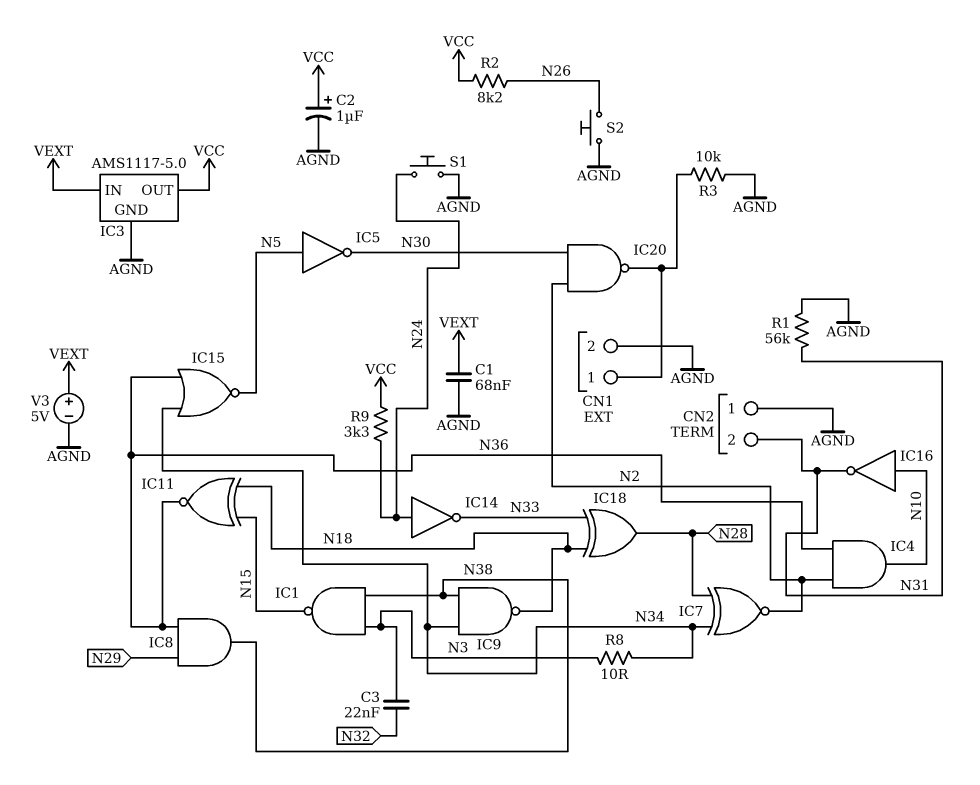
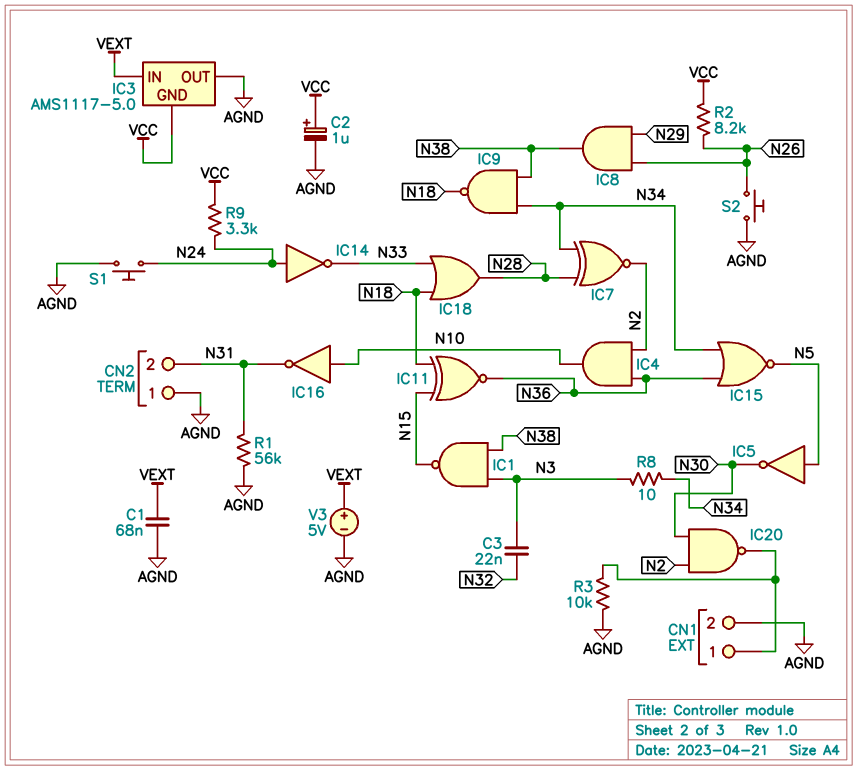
IC3 pin GND: AGND -> VCC
IC3 pin OUT: VCC -> AGND
IC8: AND (in N29, in N36, out N38) -> AND (in N26, in N29, out N38)
IC18: XOR (in N18, in N33, out N28) -> OR (in N18, in N33, out N28)

